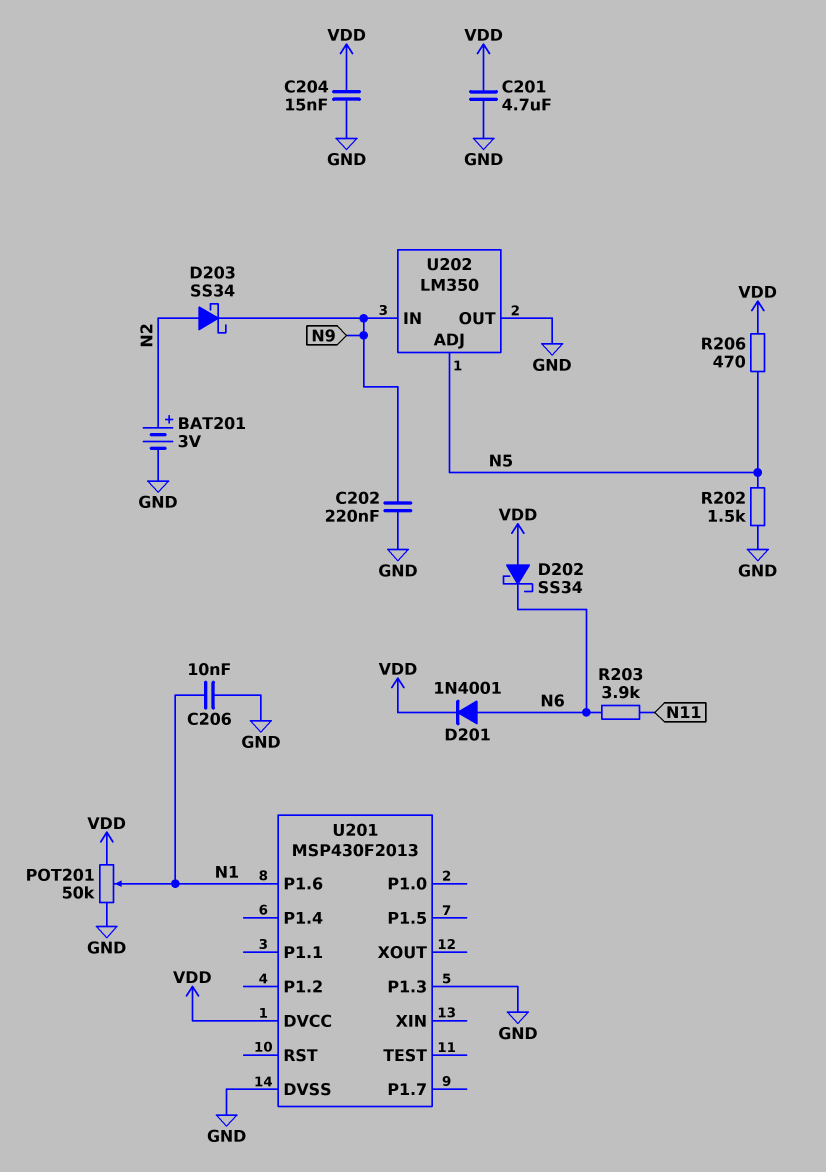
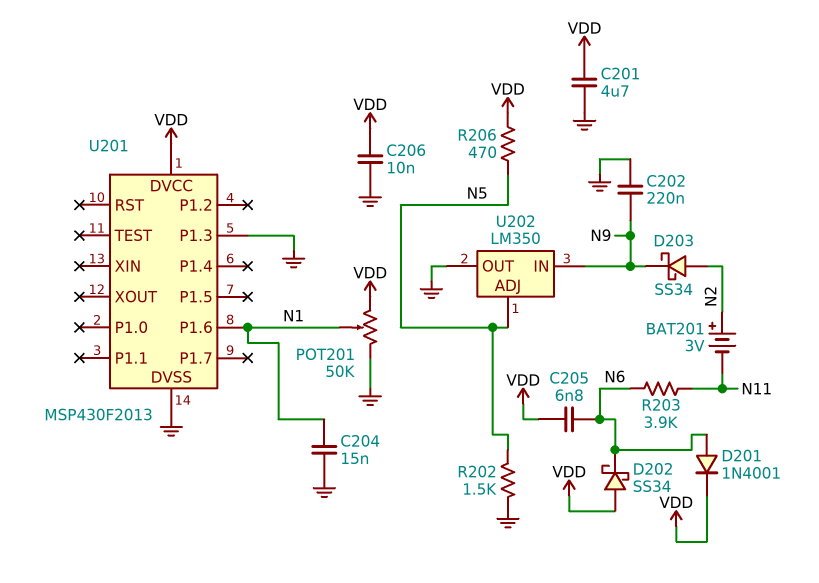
BAT201: 3V (plus N2, minus GND) -> 3V (plus N2, minus N11)
C204: 15nF (GND, VDD) -> 15nF (GND, N1)
C205: none -> 6.8nF (N6, VDD)
C206: 10nF (GND, N1) -> 10nF (GND, VDD)

